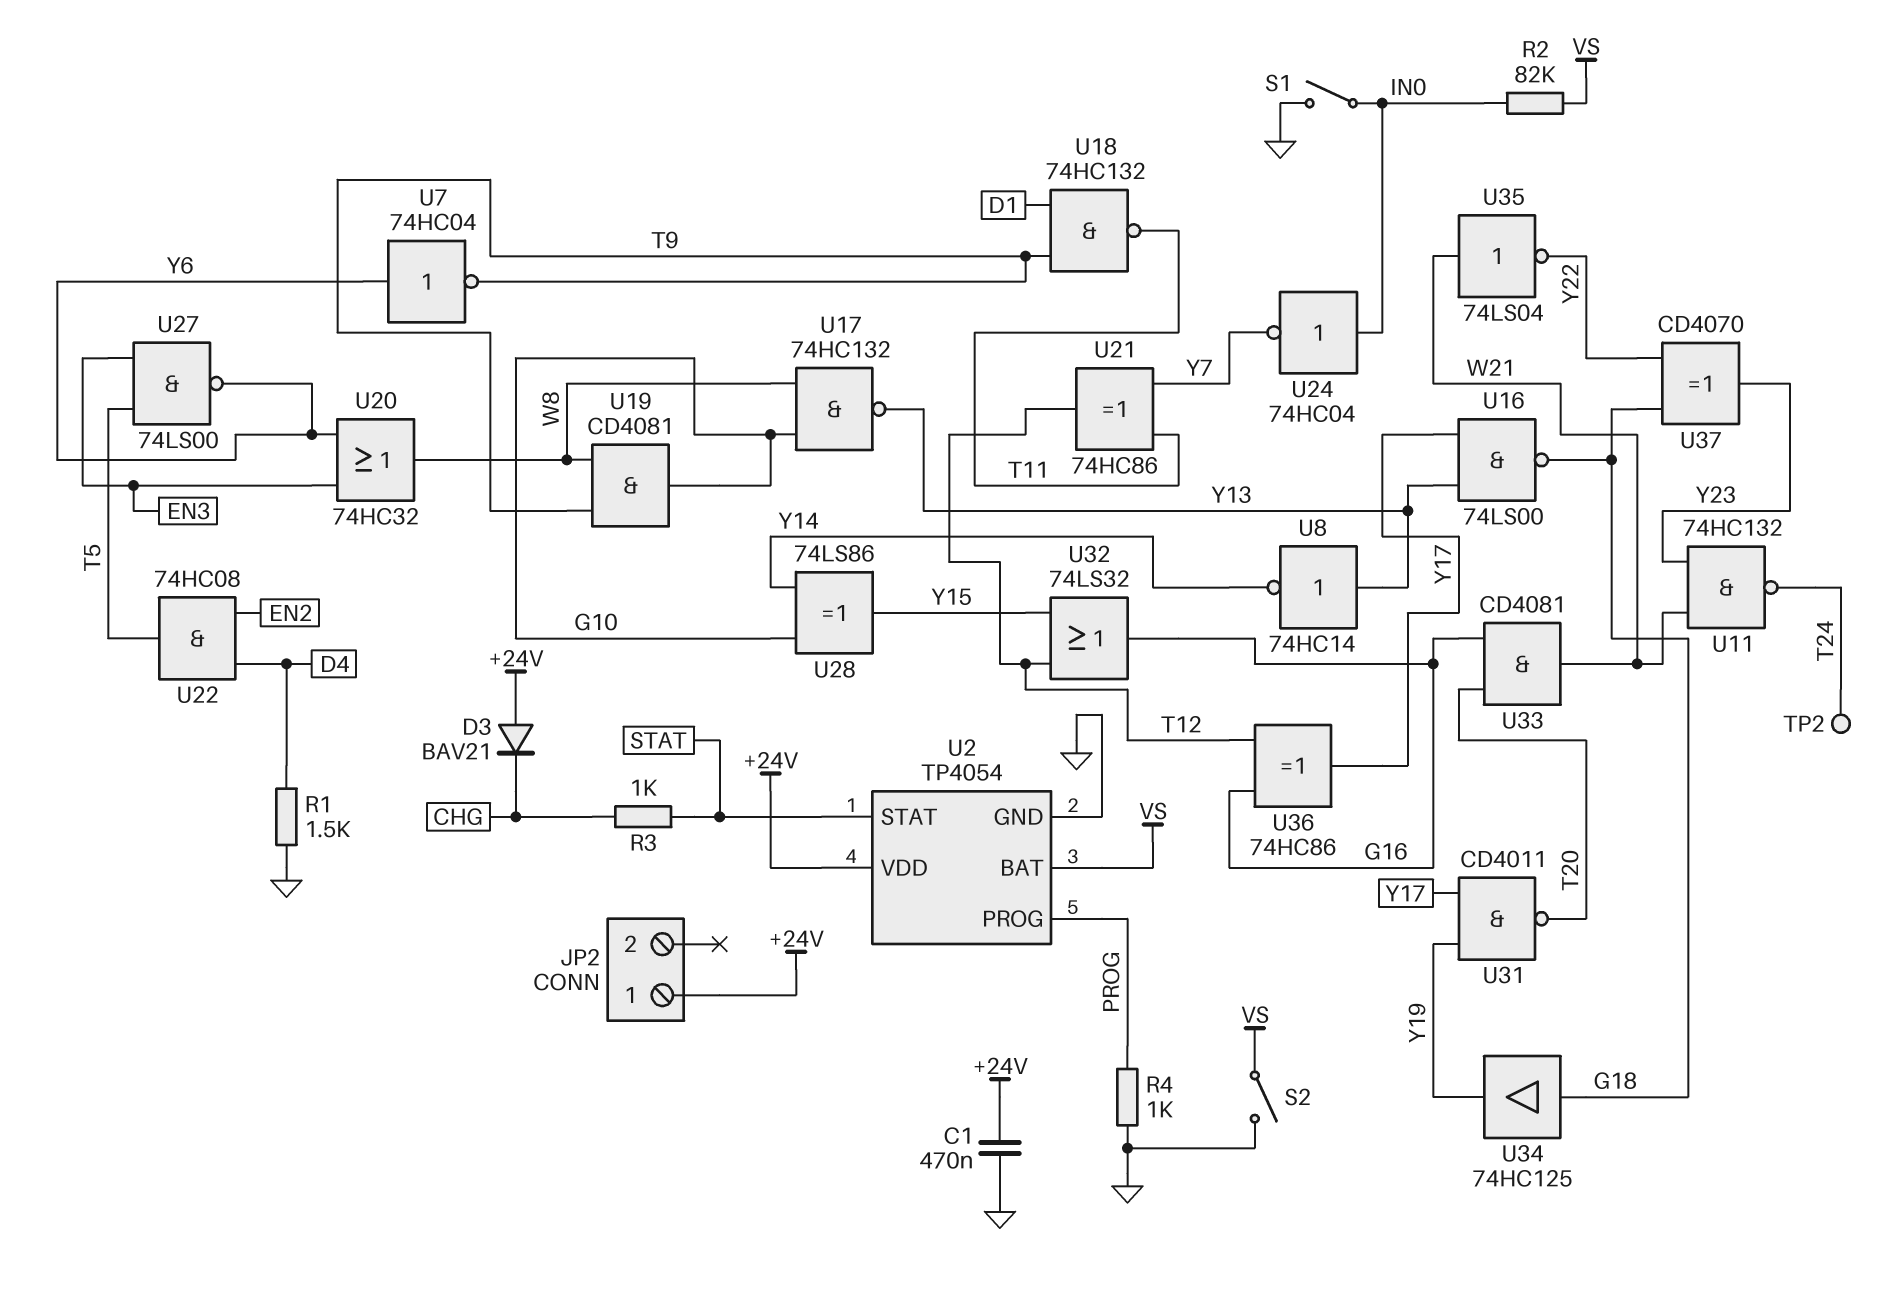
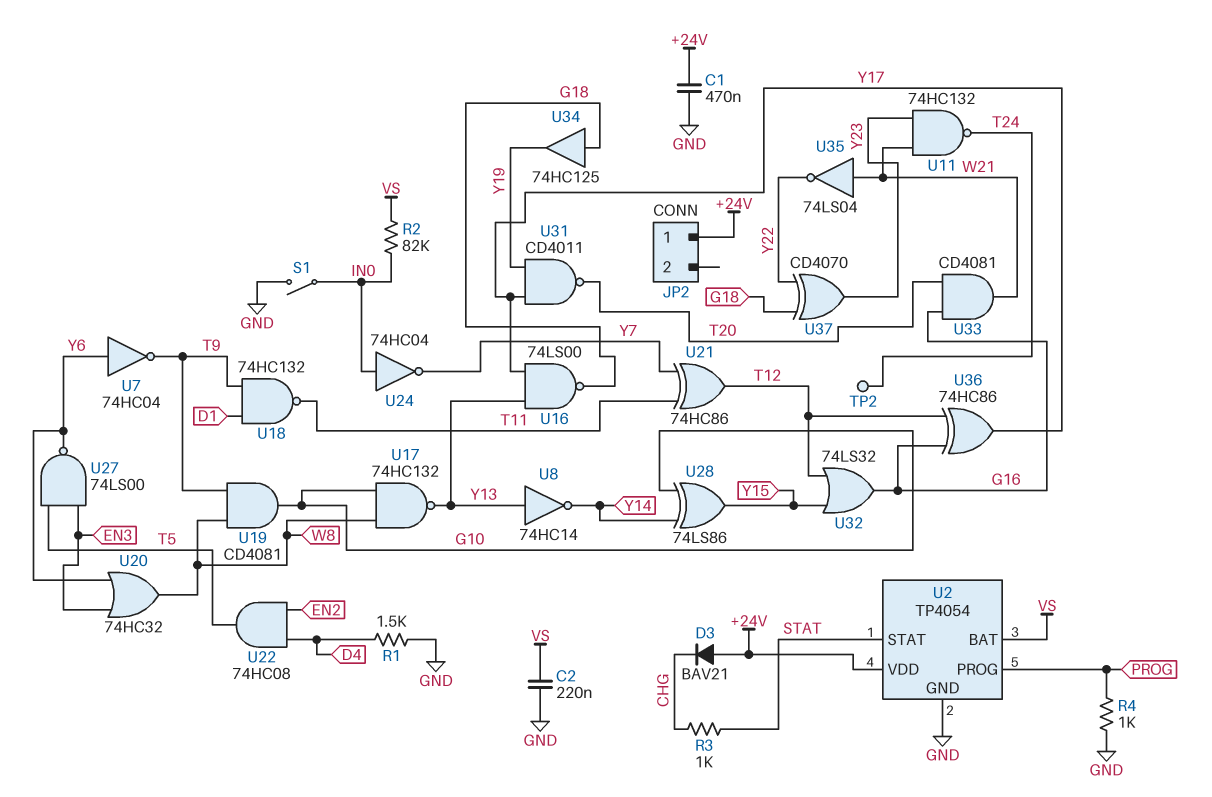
C2: none -> 220nF (GND, VS)
S2: switch (GND, VS) -> none

